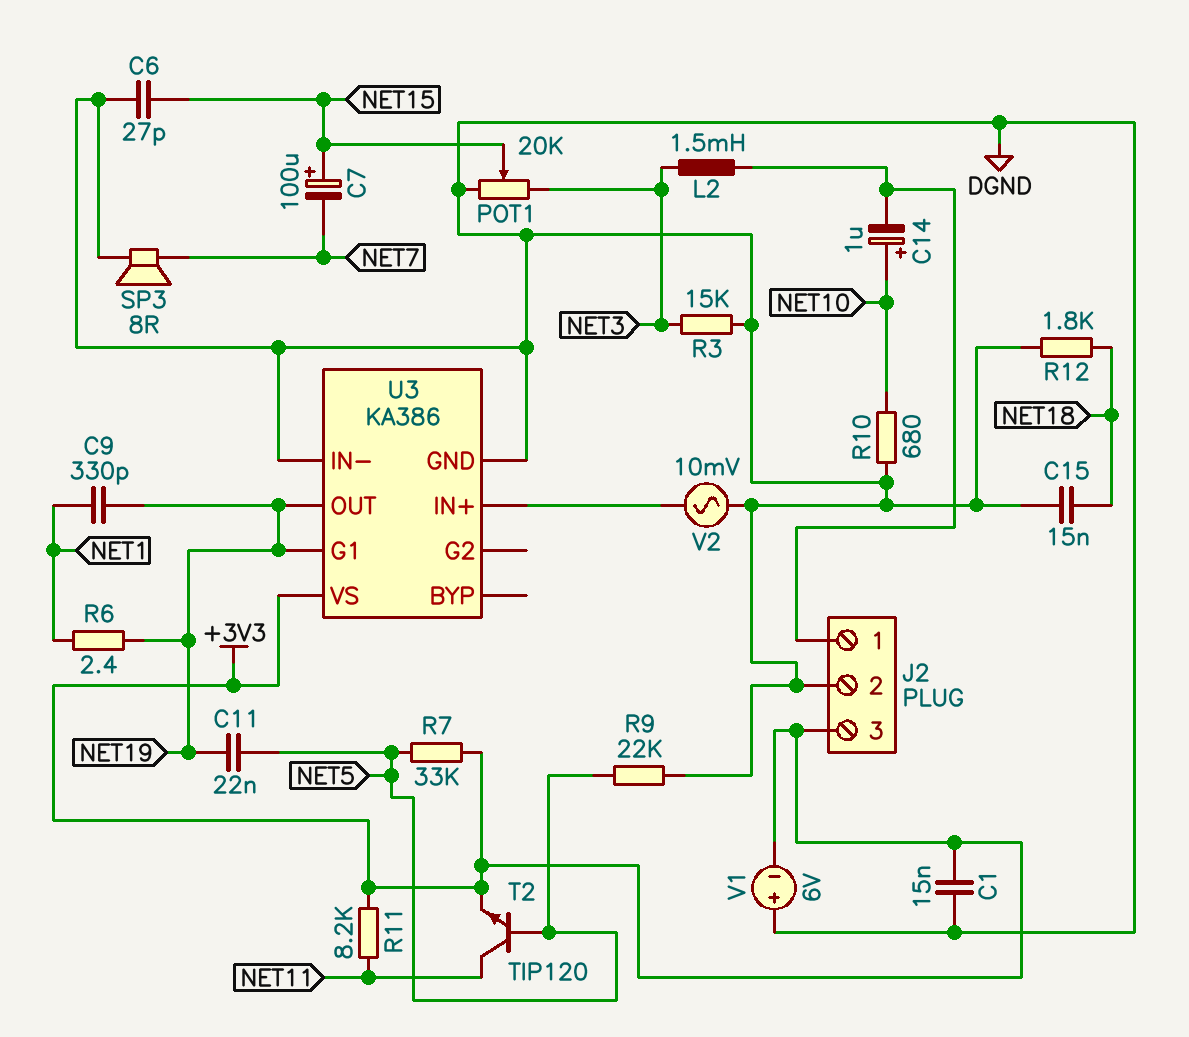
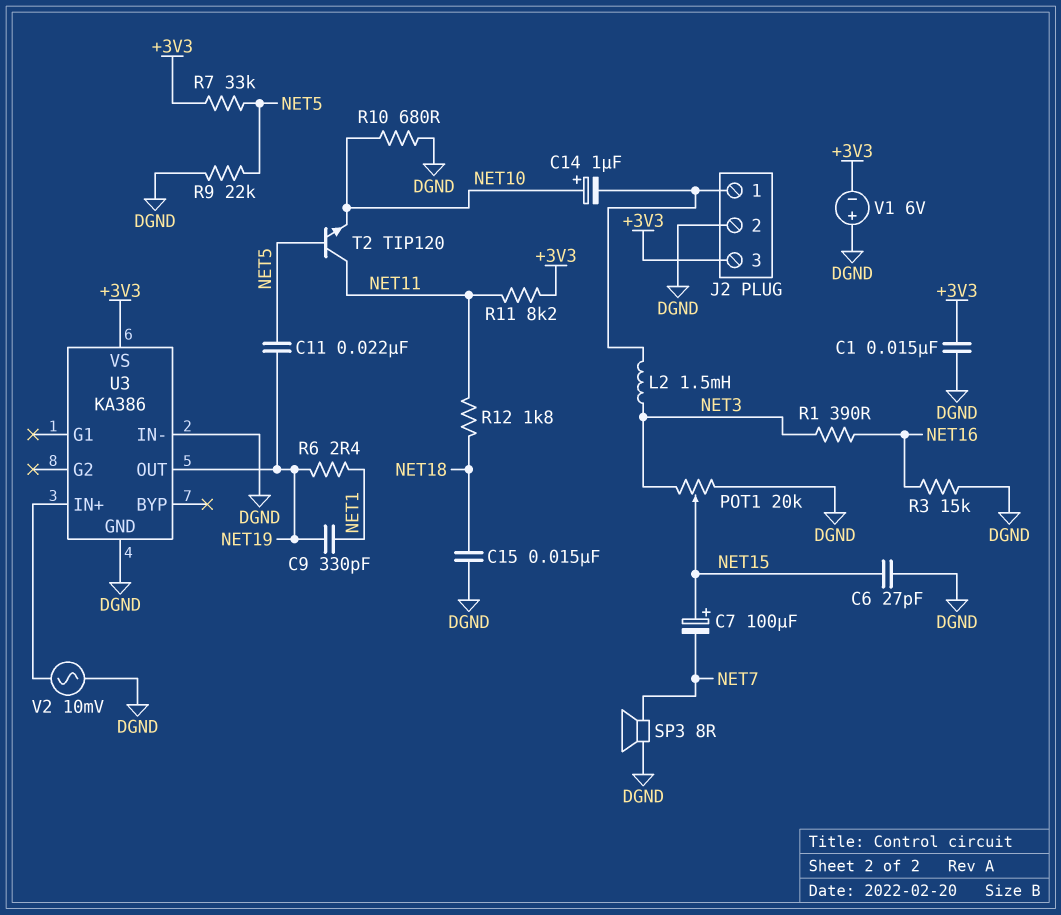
R1: none -> 390 (NET3, NET16)
R3: 15k (DGND, NET3) -> 15k (DGND, NET16)
R12: 1.8k (DGND, NET18) -> 1.8k (NET11, NET18)
T2: NPN TIP120 (B NET5, C NET11, E +3V3) -> NPN TIP120 (B NET5, C NET11, E NET10)
U3 pin G1: NET19 -> none

